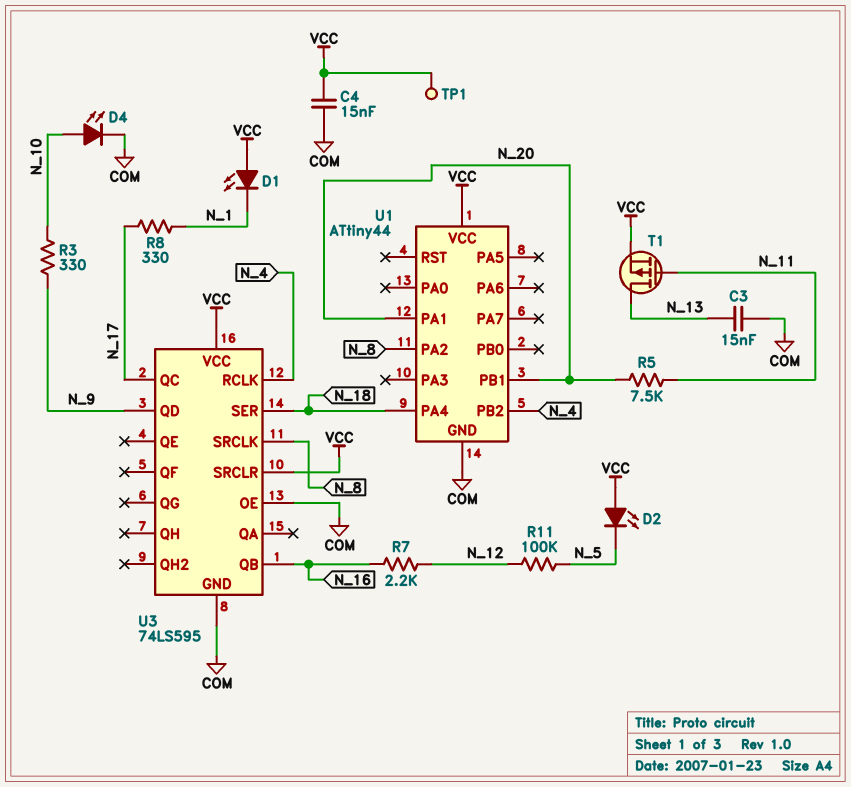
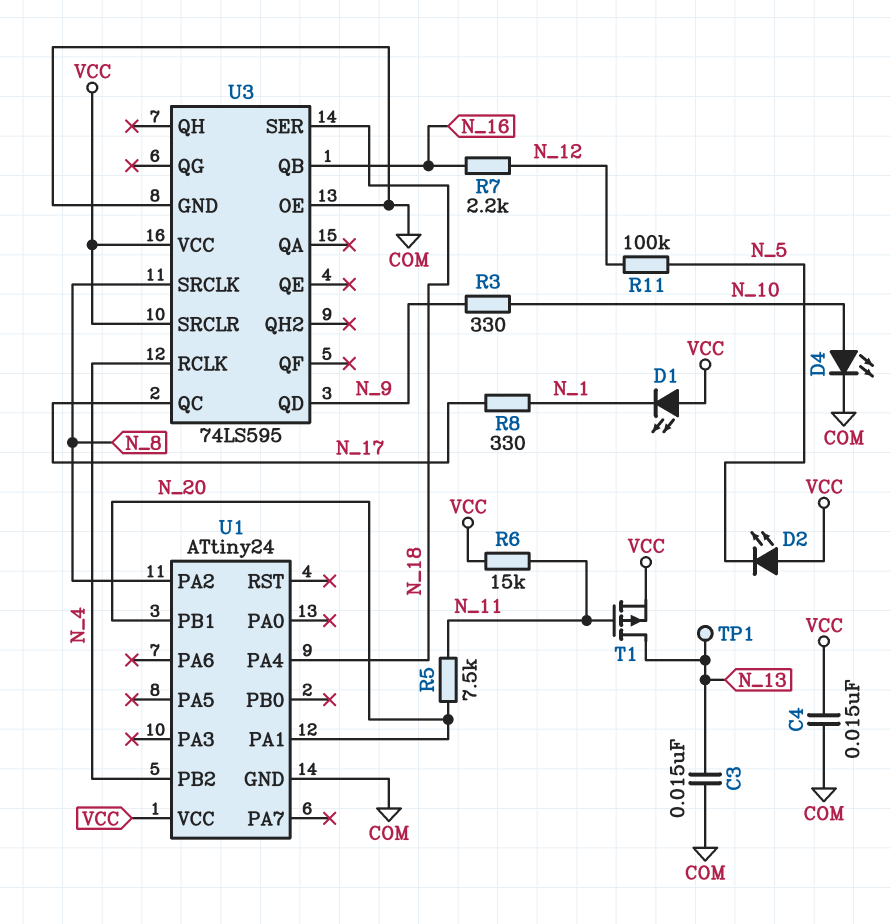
R6: none -> 15k (N_11, VCC)
TP1: test point (VCC) -> test point (N_13)
U1: ATtiny44 -> ATtiny24

